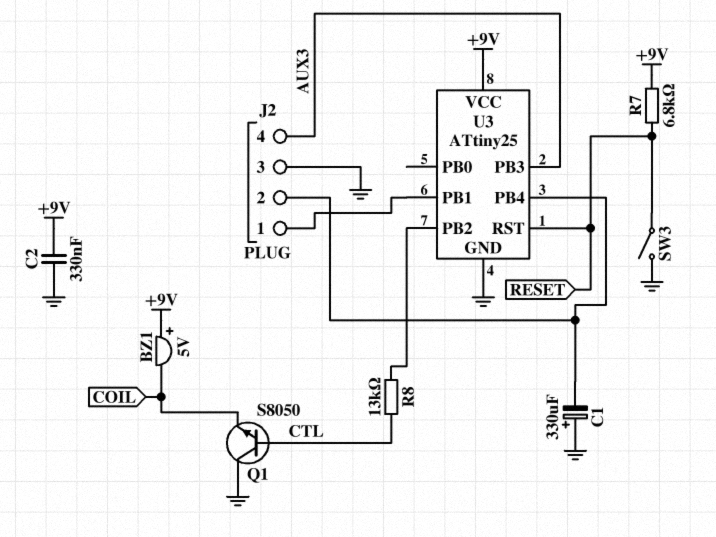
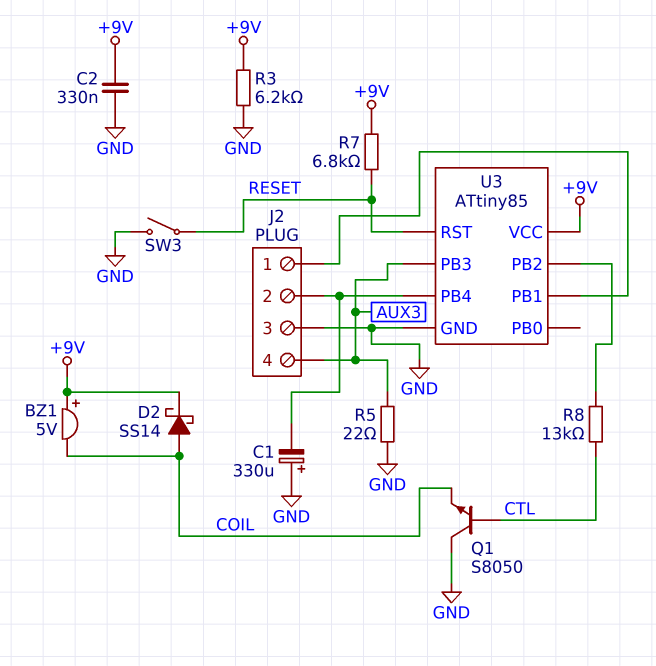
D2: none -> schottky SS14 (A COIL, K +9V)
R3: none -> 6.2k (+9V, GND)
R5: none -> 22 (AUX3, GND)
U3: ATtiny25 -> ATtiny85

